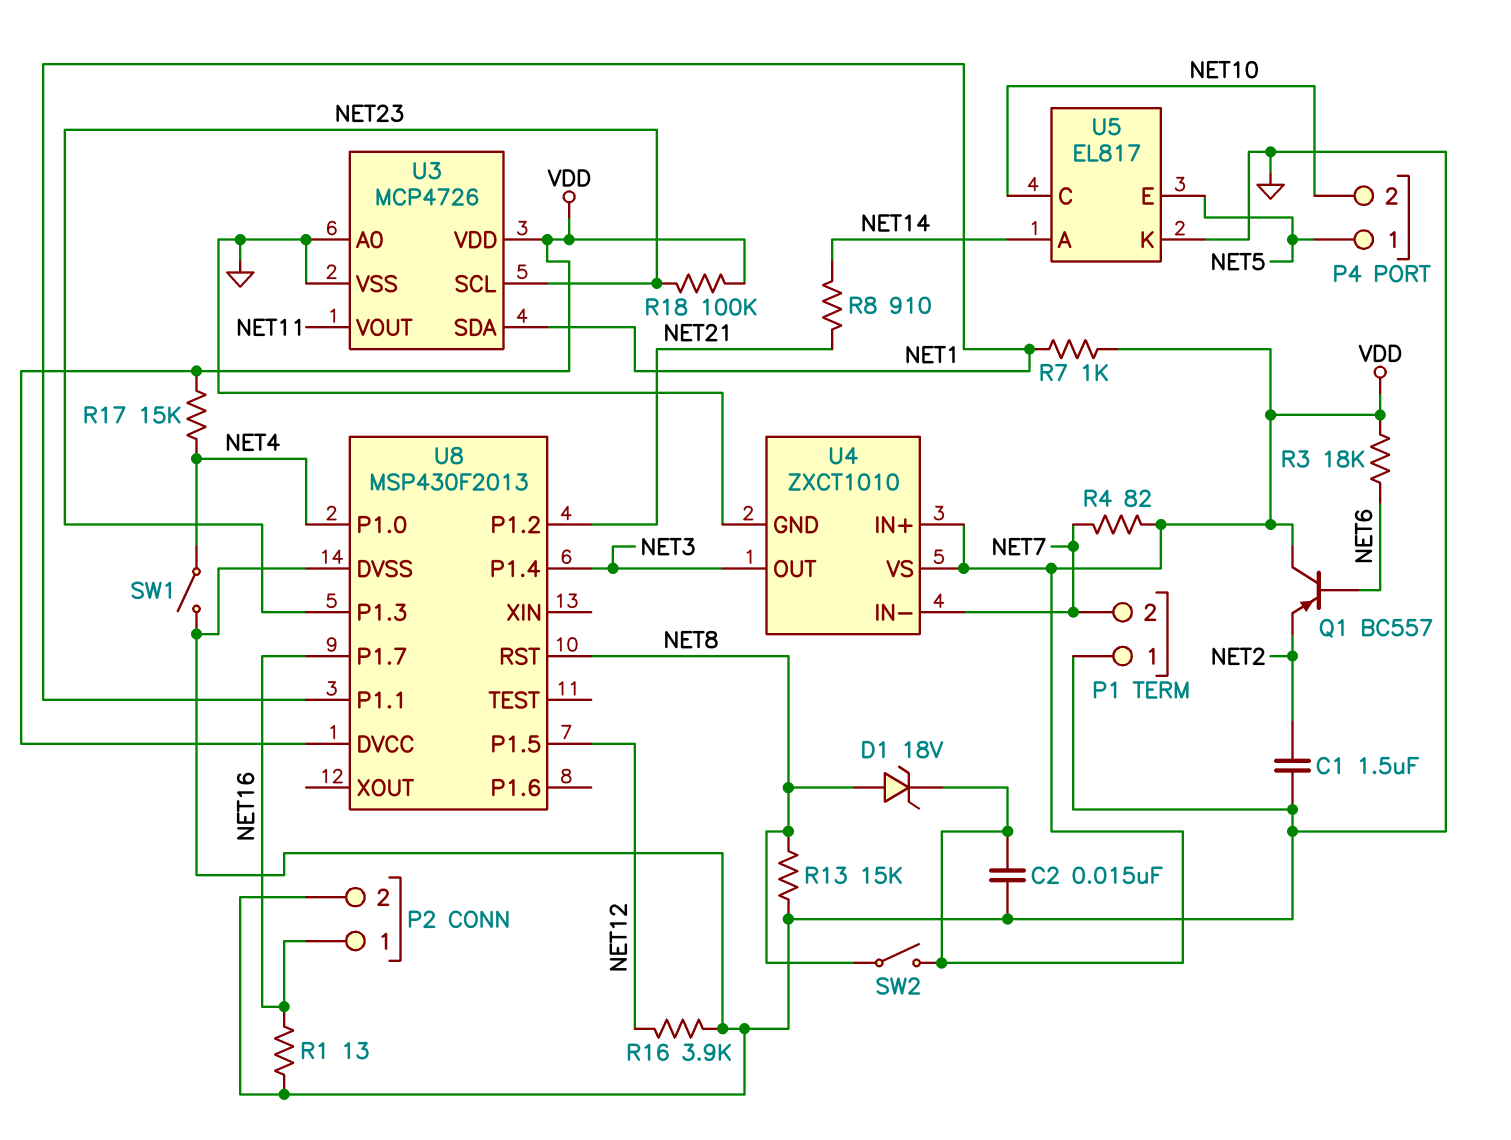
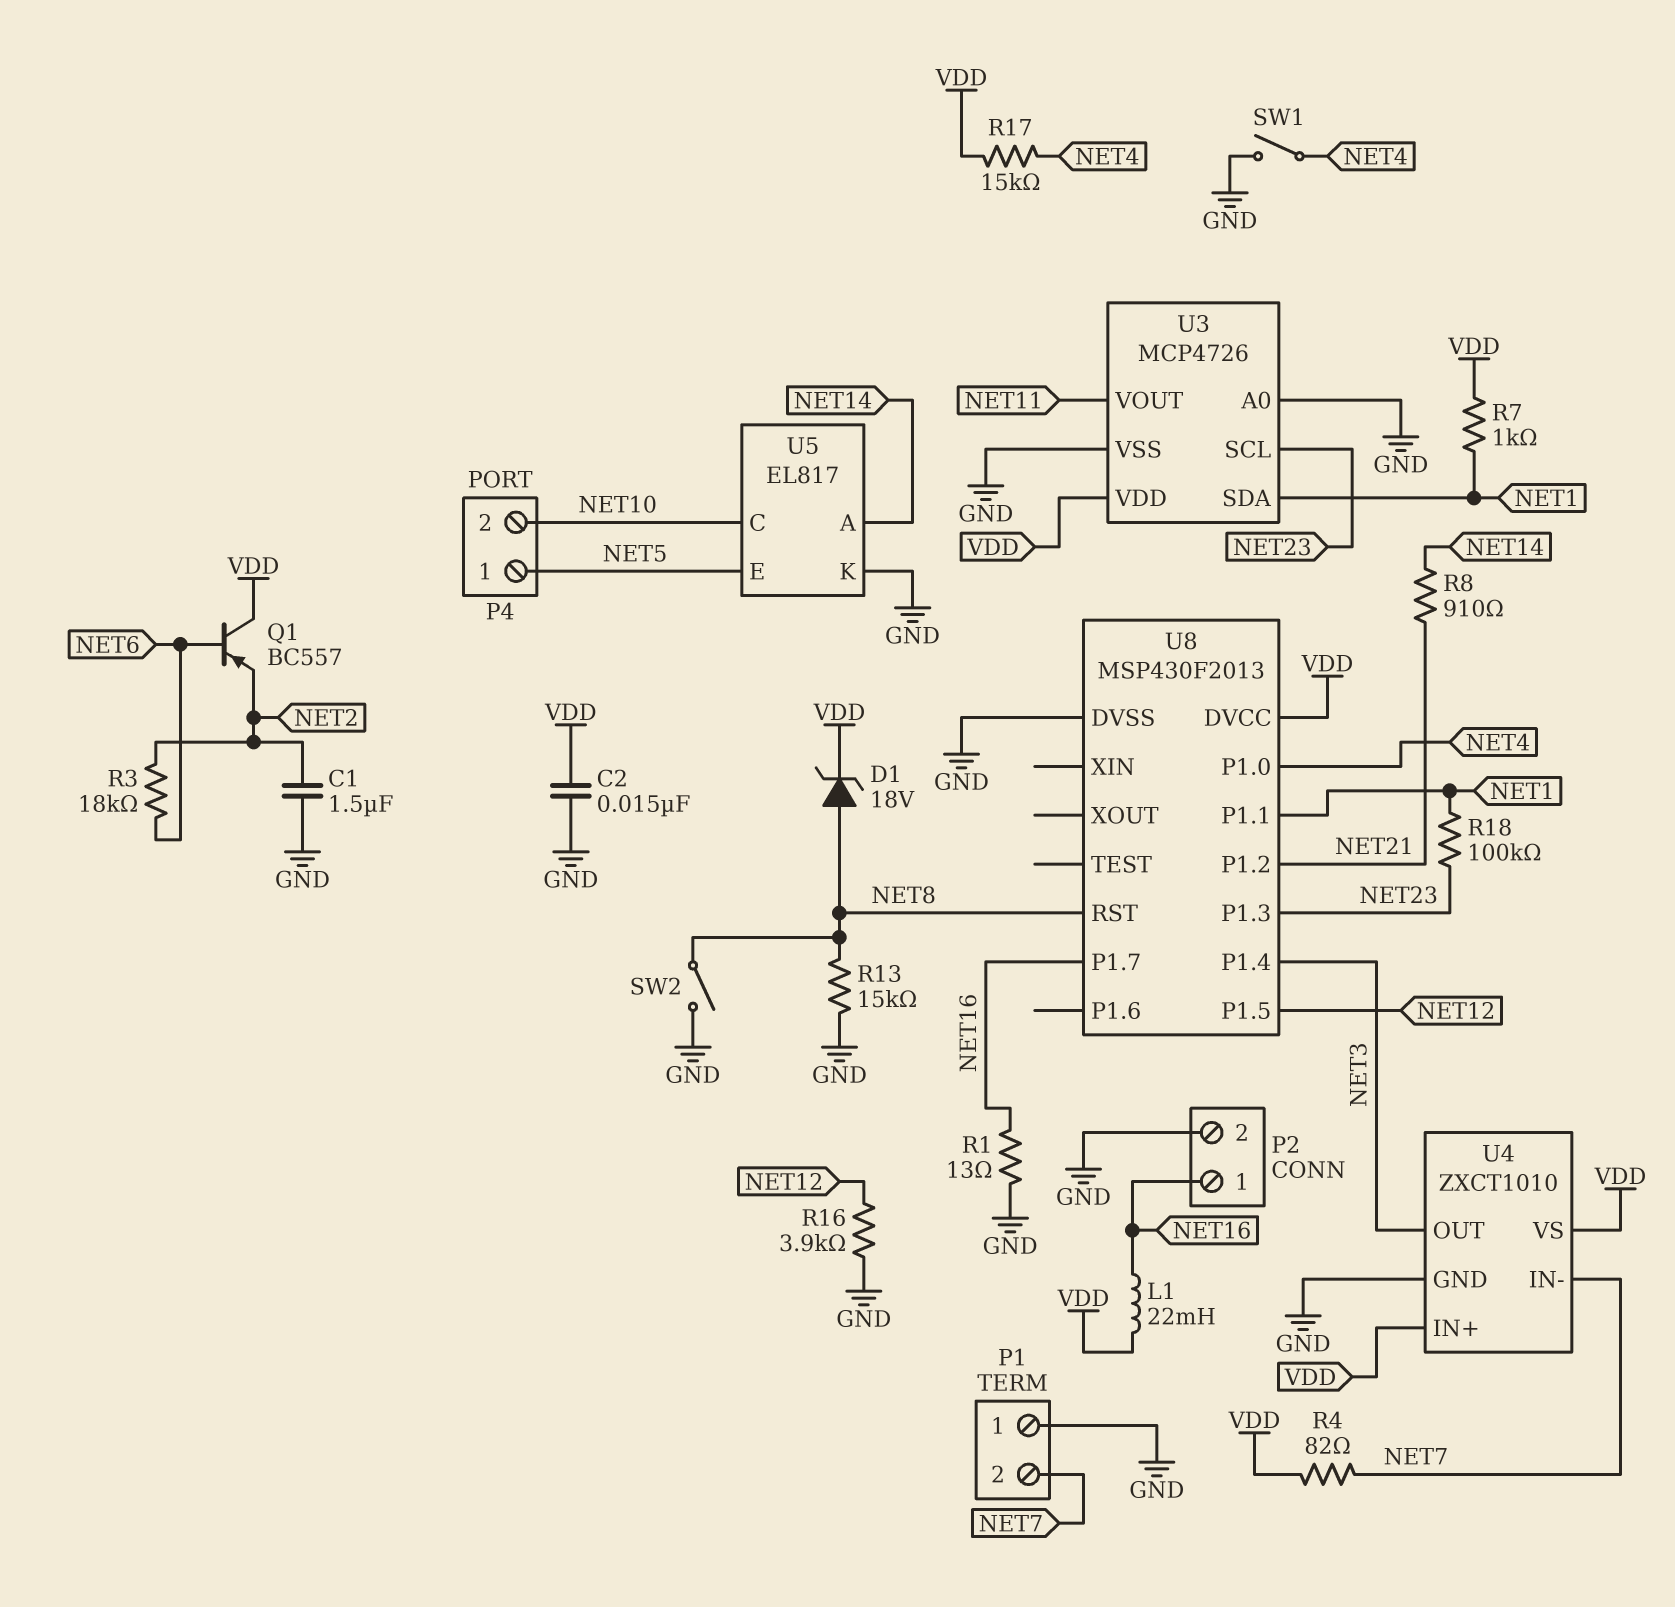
L1: none -> 22mH (NET16, VDD)
R3: 18k (NET6, VDD) -> 18k (NET2, NET6)
R18: 100k (NET23, VDD) -> 100k (NET1, NET23)
SW2: switch (NET8, VDD) -> switch (GND, NET8)

